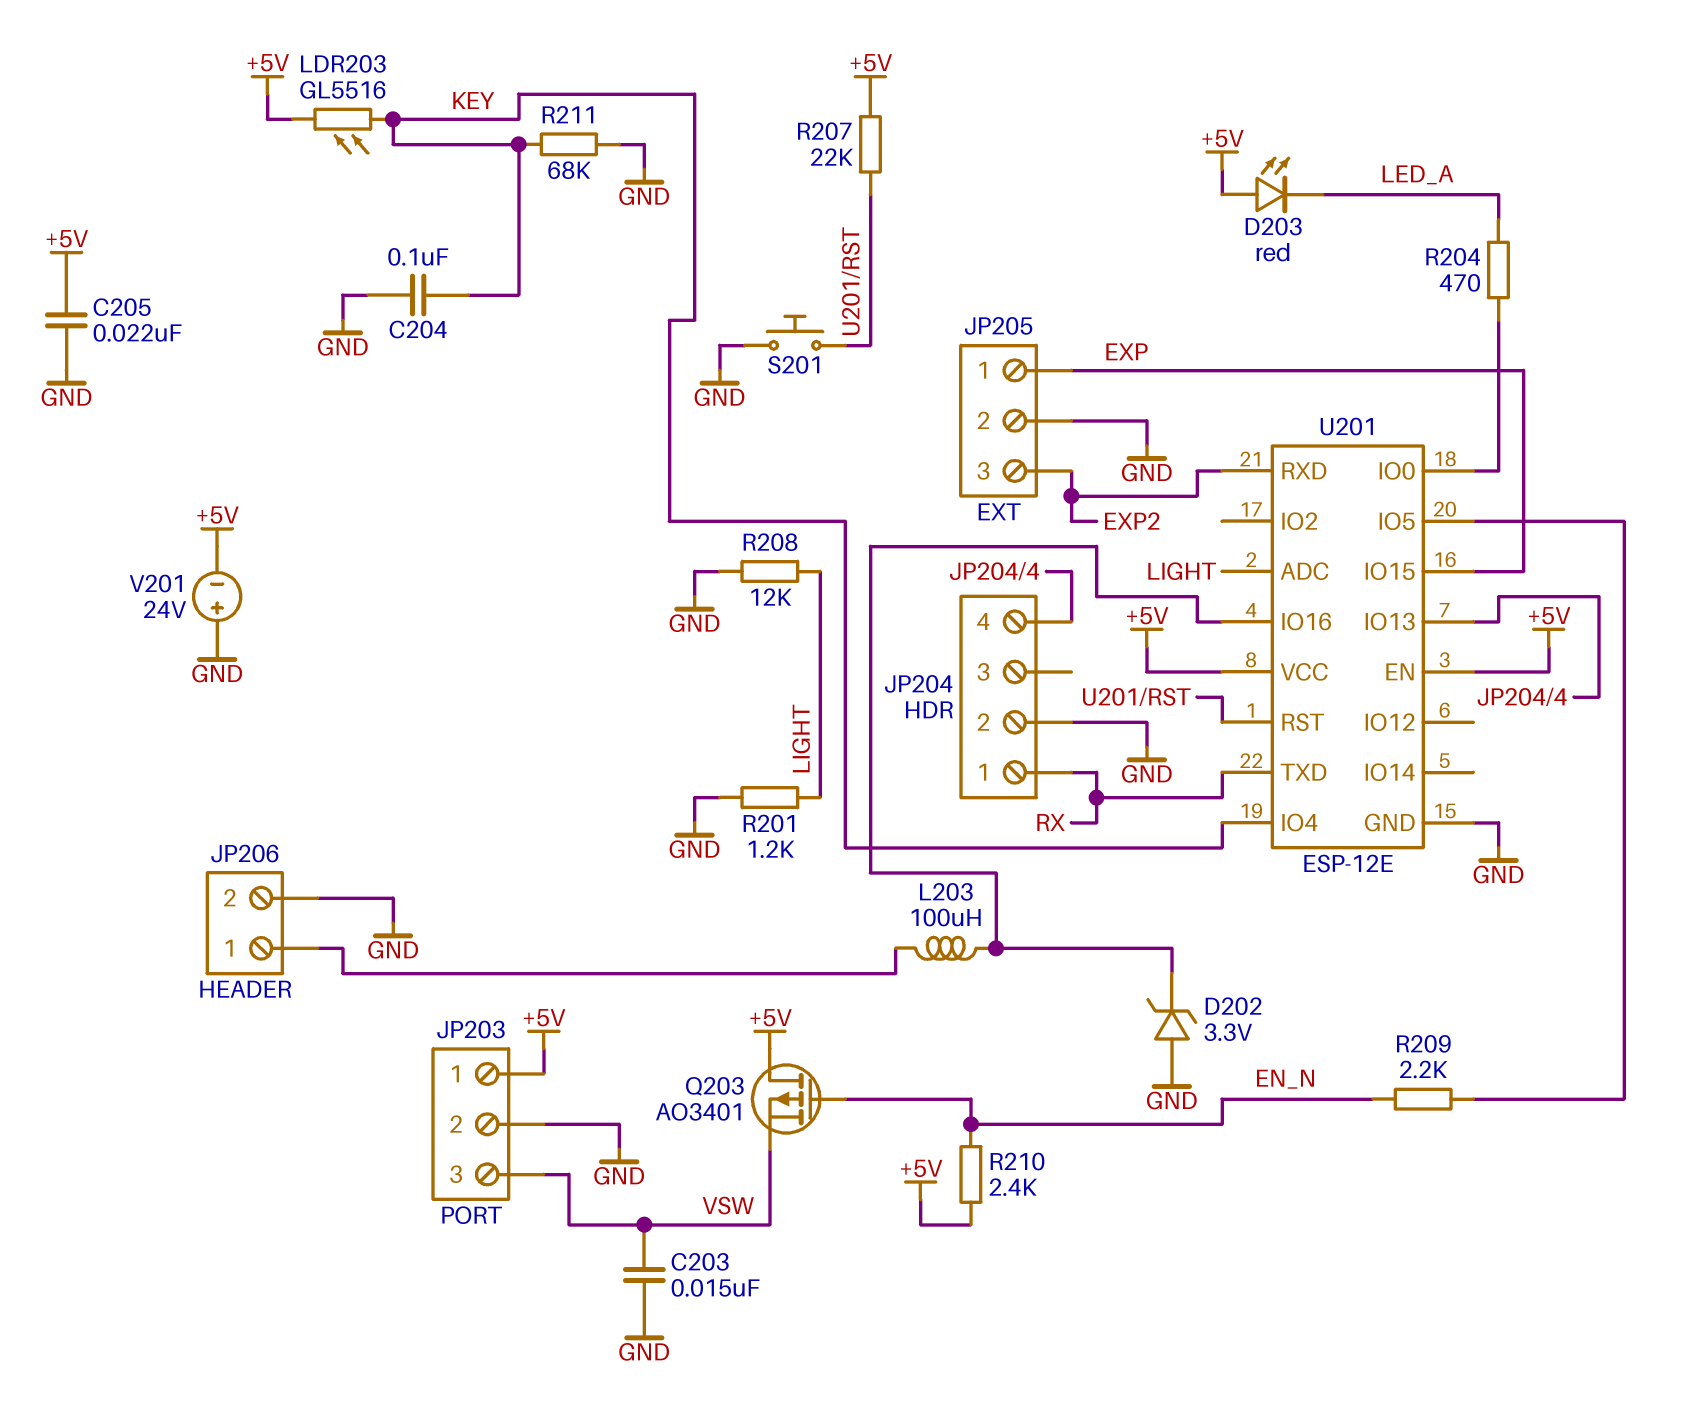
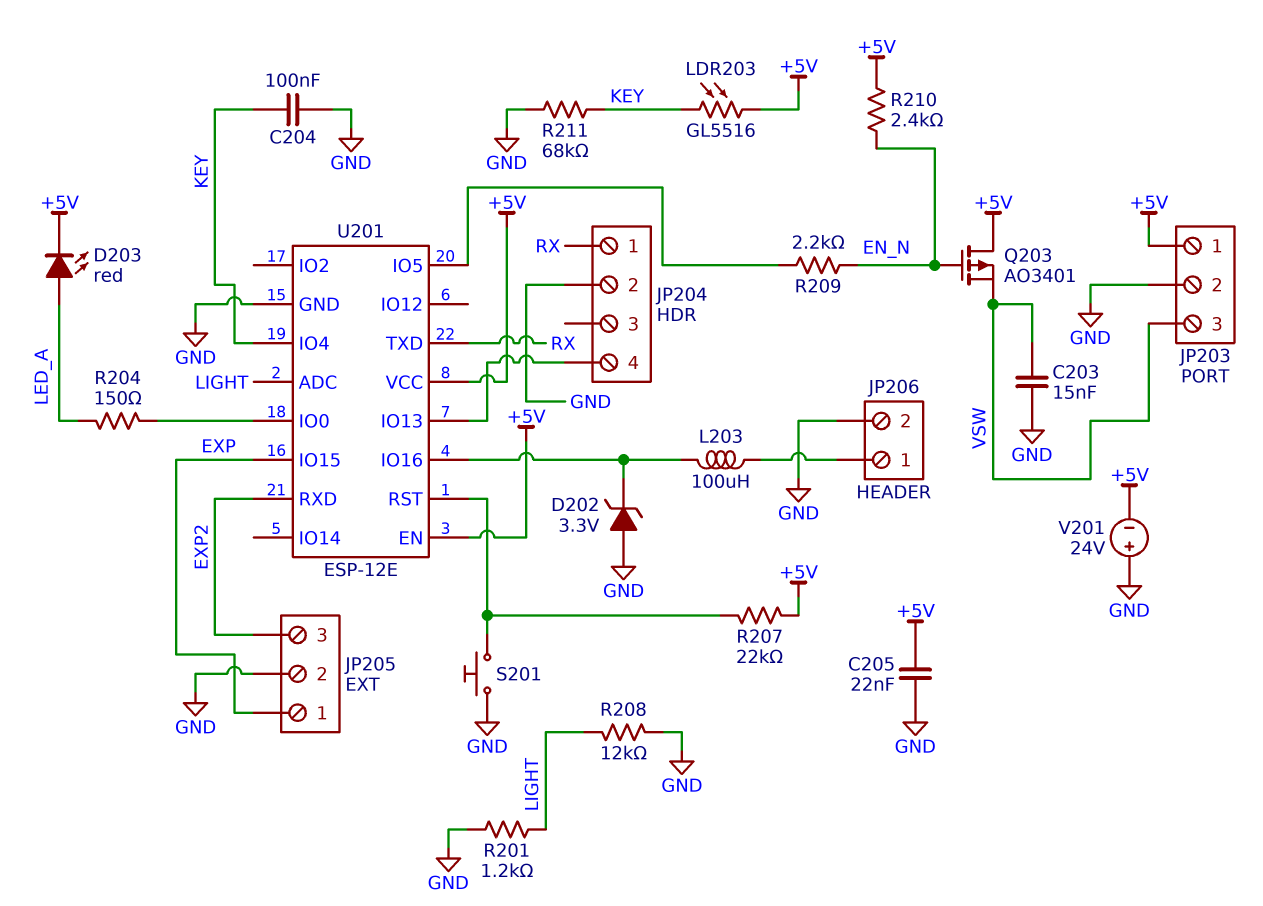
D203: LED red (A +5V, K LED_A) -> LED red (A LED_A, K +5V)
R204: 470 (LED_A, U201/IO0) -> 150 (LED_A, U201/IO0)

